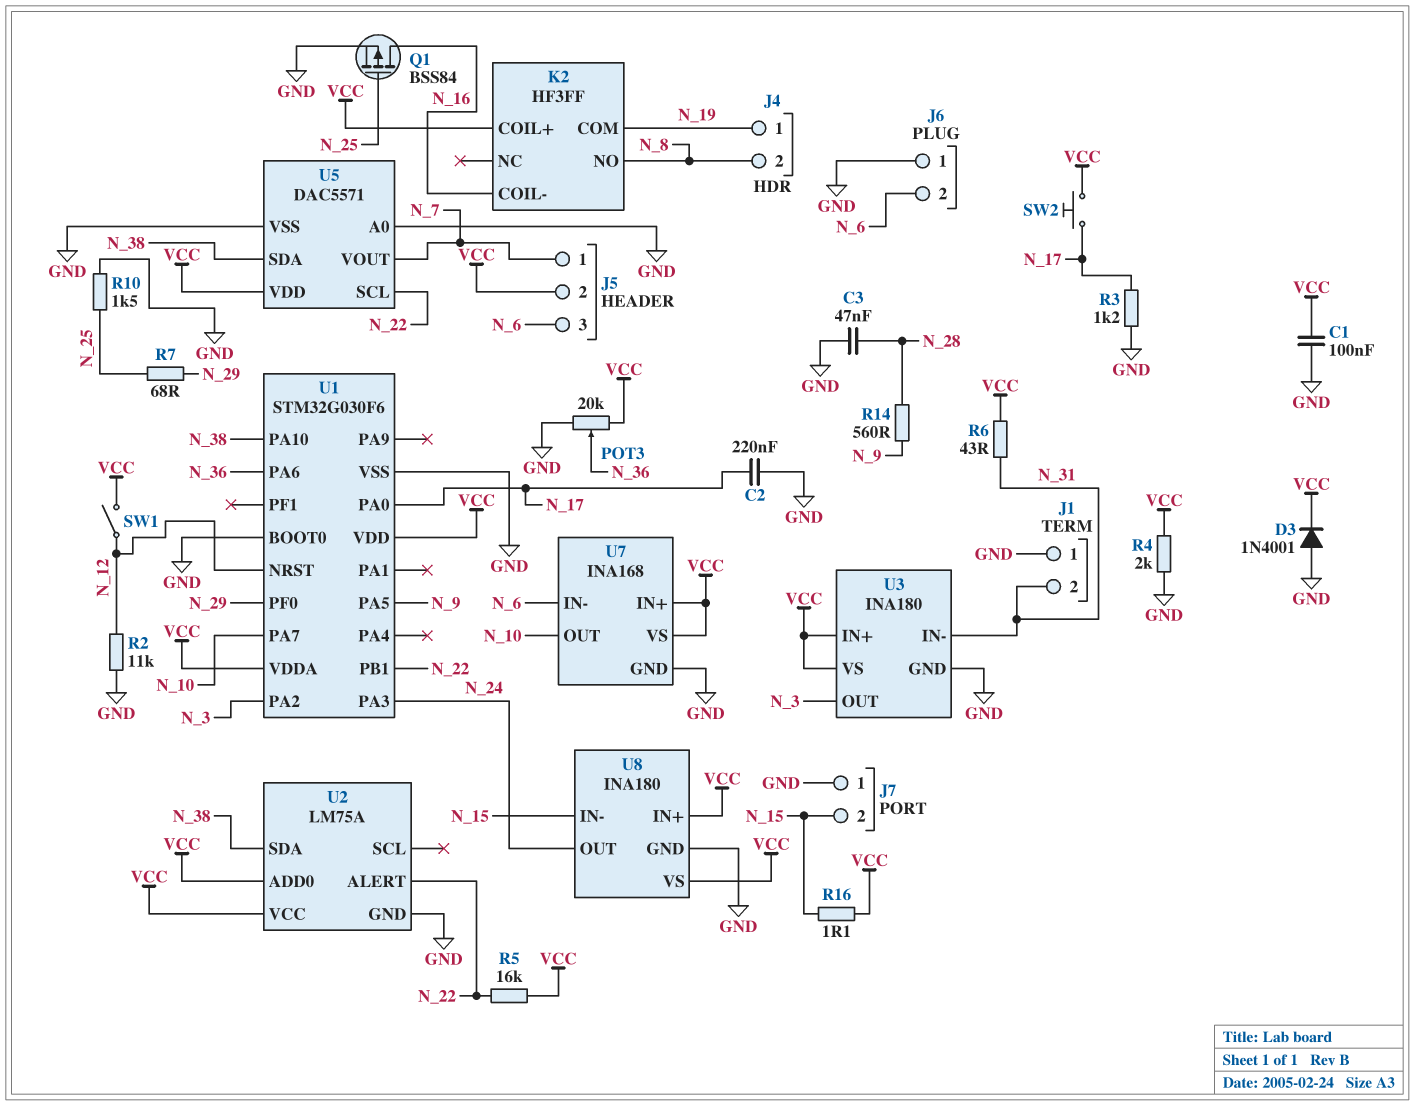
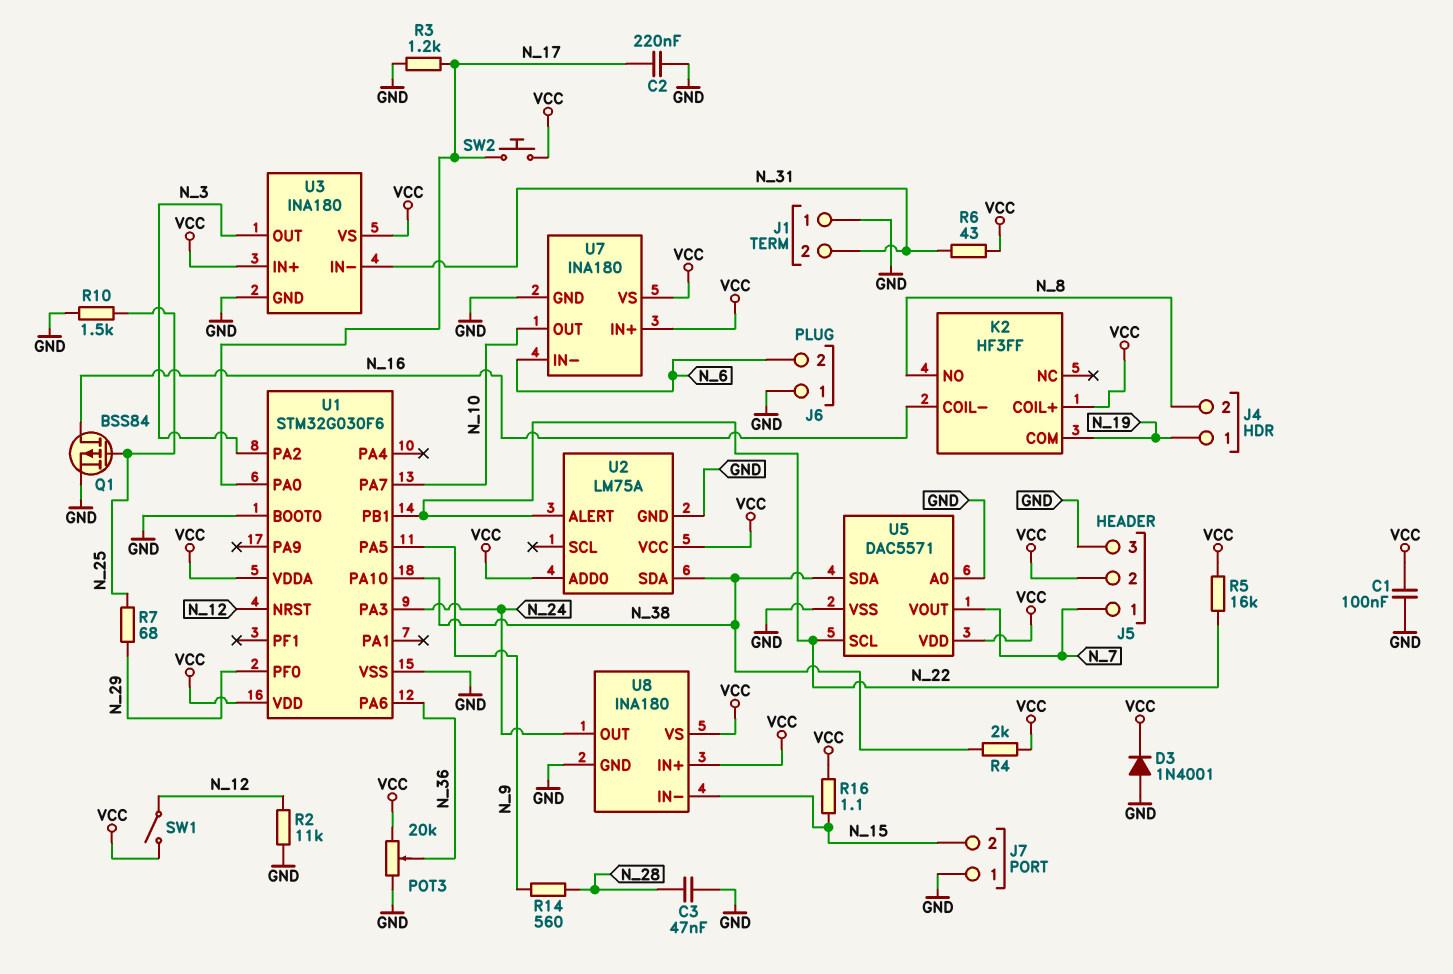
J5 pin 3: N_6 -> GND
R4: 2k (GND, VCC) -> 2k (N_38, VCC)
U7: INA168 -> INA180

